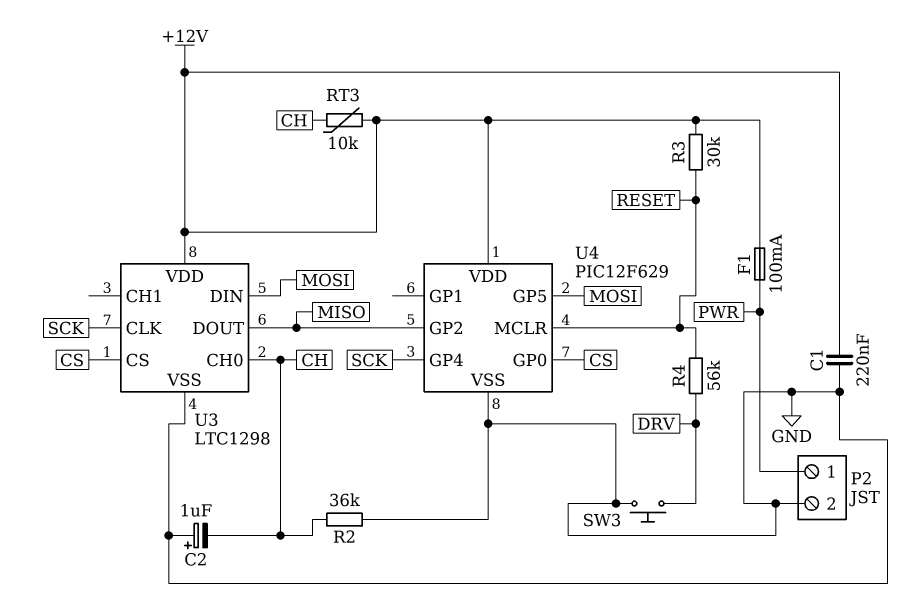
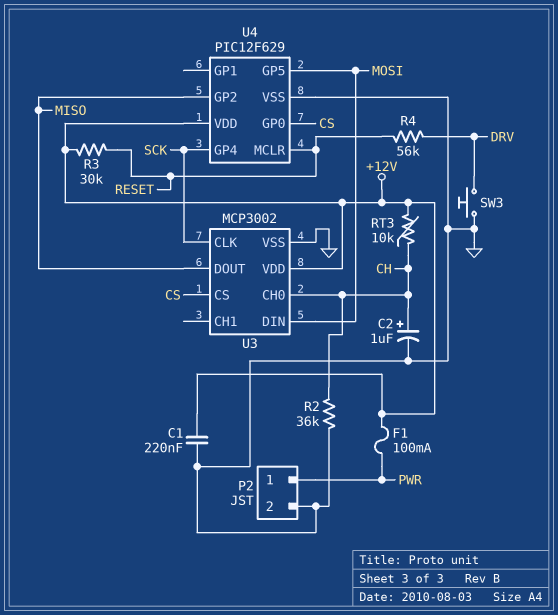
C2: 1uF (plus GND, minus CH) -> 1uF (plus CH, minus GND)
U3: LTC1298 -> MCP3002

